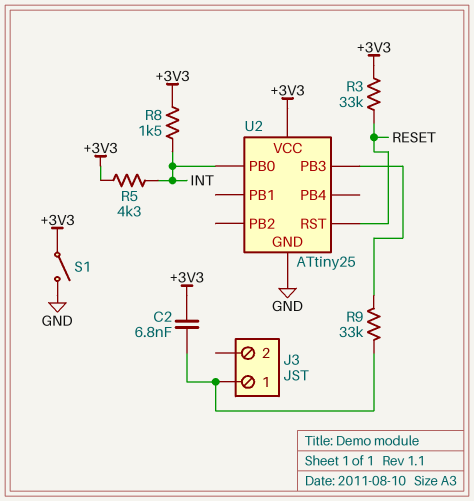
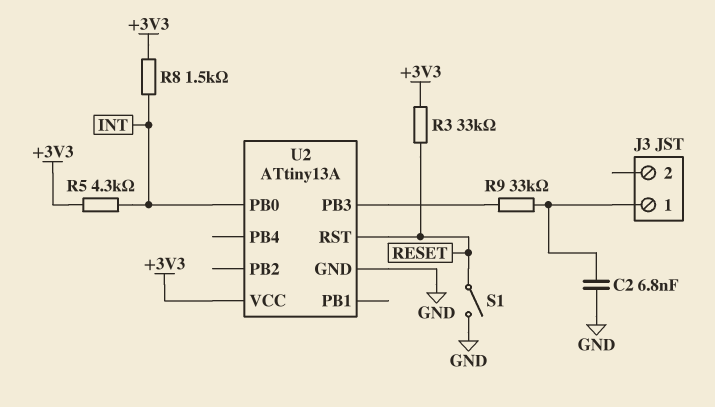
C2: 6.8nF (+3V3, J3/1) -> 6.8nF (GND, J3/1)
S1: switch (+3V3, GND) -> switch (GND, RESET)
U2: ATtiny25 -> ATtiny13A

